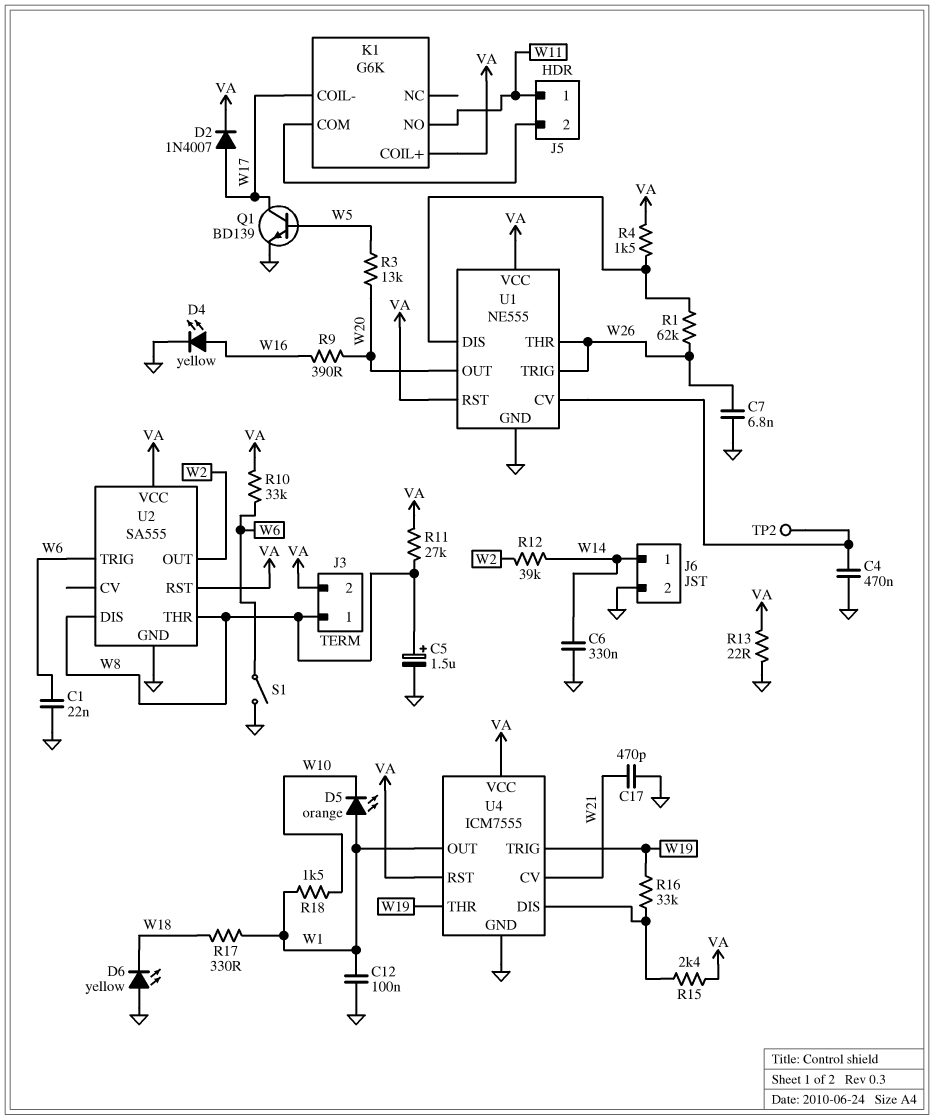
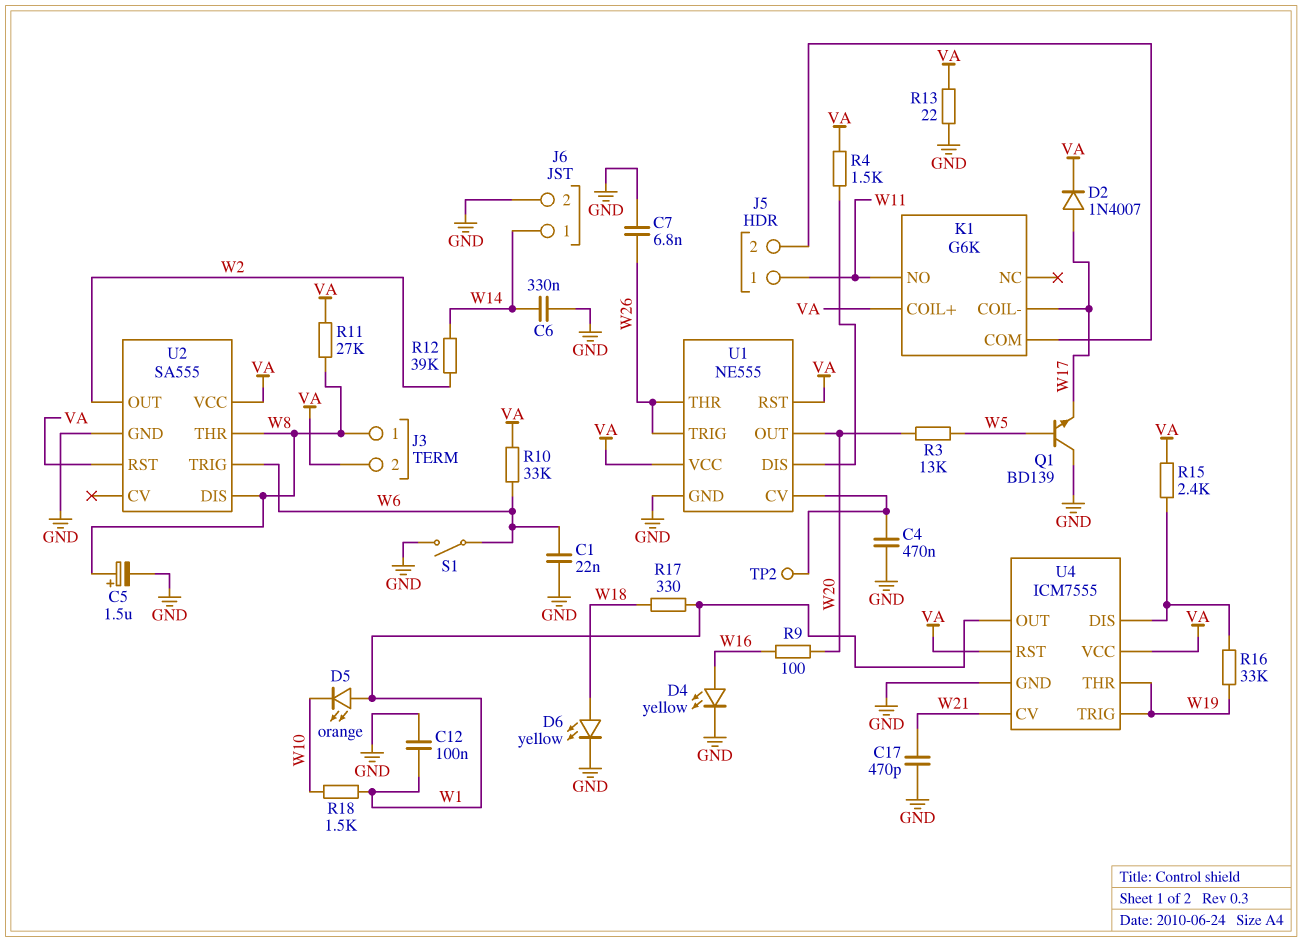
D6: LED yellow (A GND, K W18) -> LED yellow (A W18, K GND)
Q1: NPN BD139 (B W5, C W17, E GND) -> NPN BD139 (B W5, C GND, E W17)
R1: 62k (U1/DIS, W26) -> none
R9: 390 (W16, W20) -> 100 (W16, W20)

